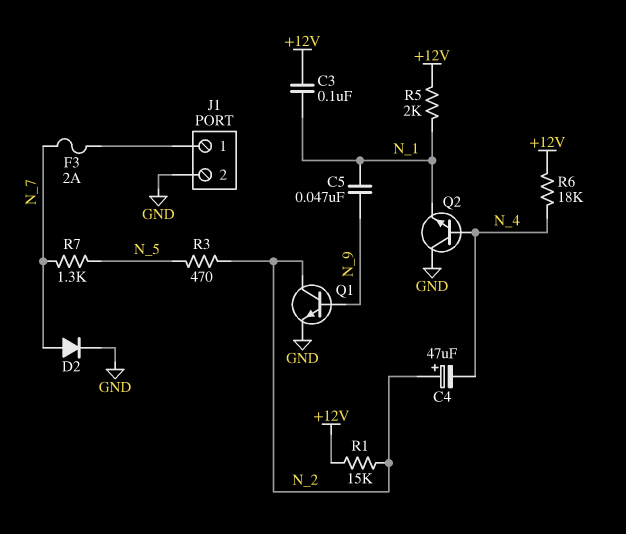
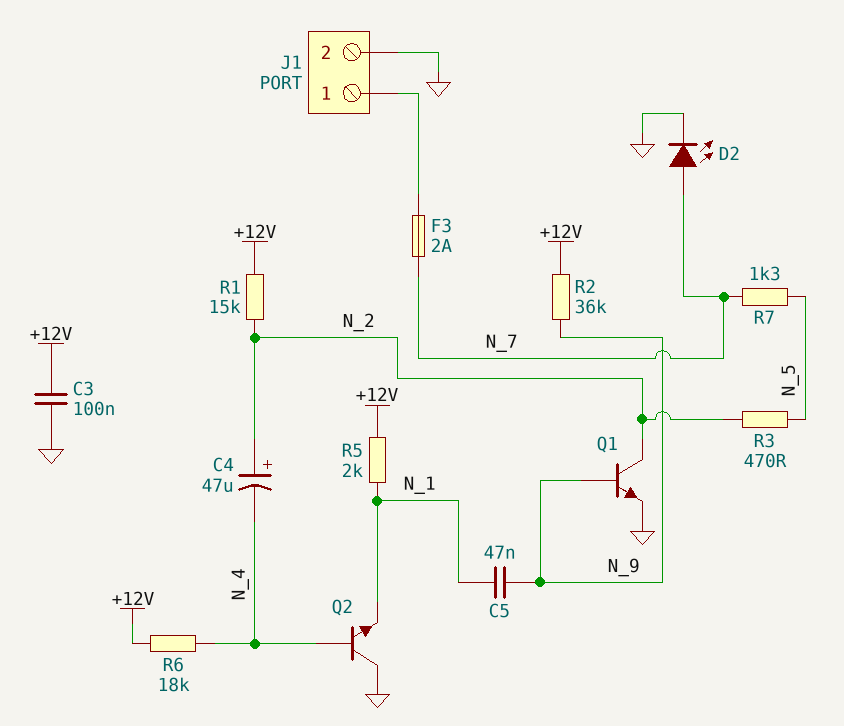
C3: 100nF (+12V, N_1) -> 100nF (+12V, GND)
D2: diode (A N_7, K GND) -> LED (A N_7, K GND)
R2: none -> 36k (+12V, N_9)

